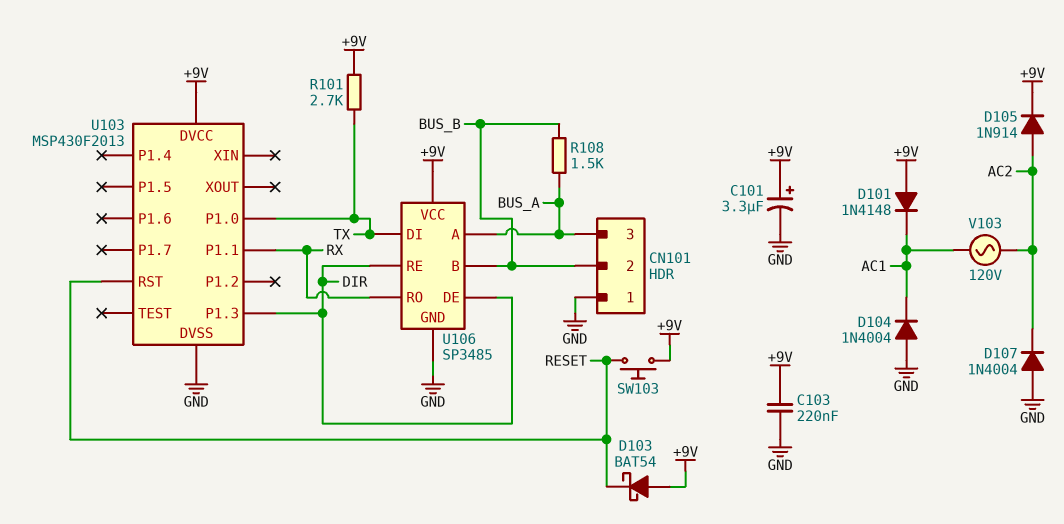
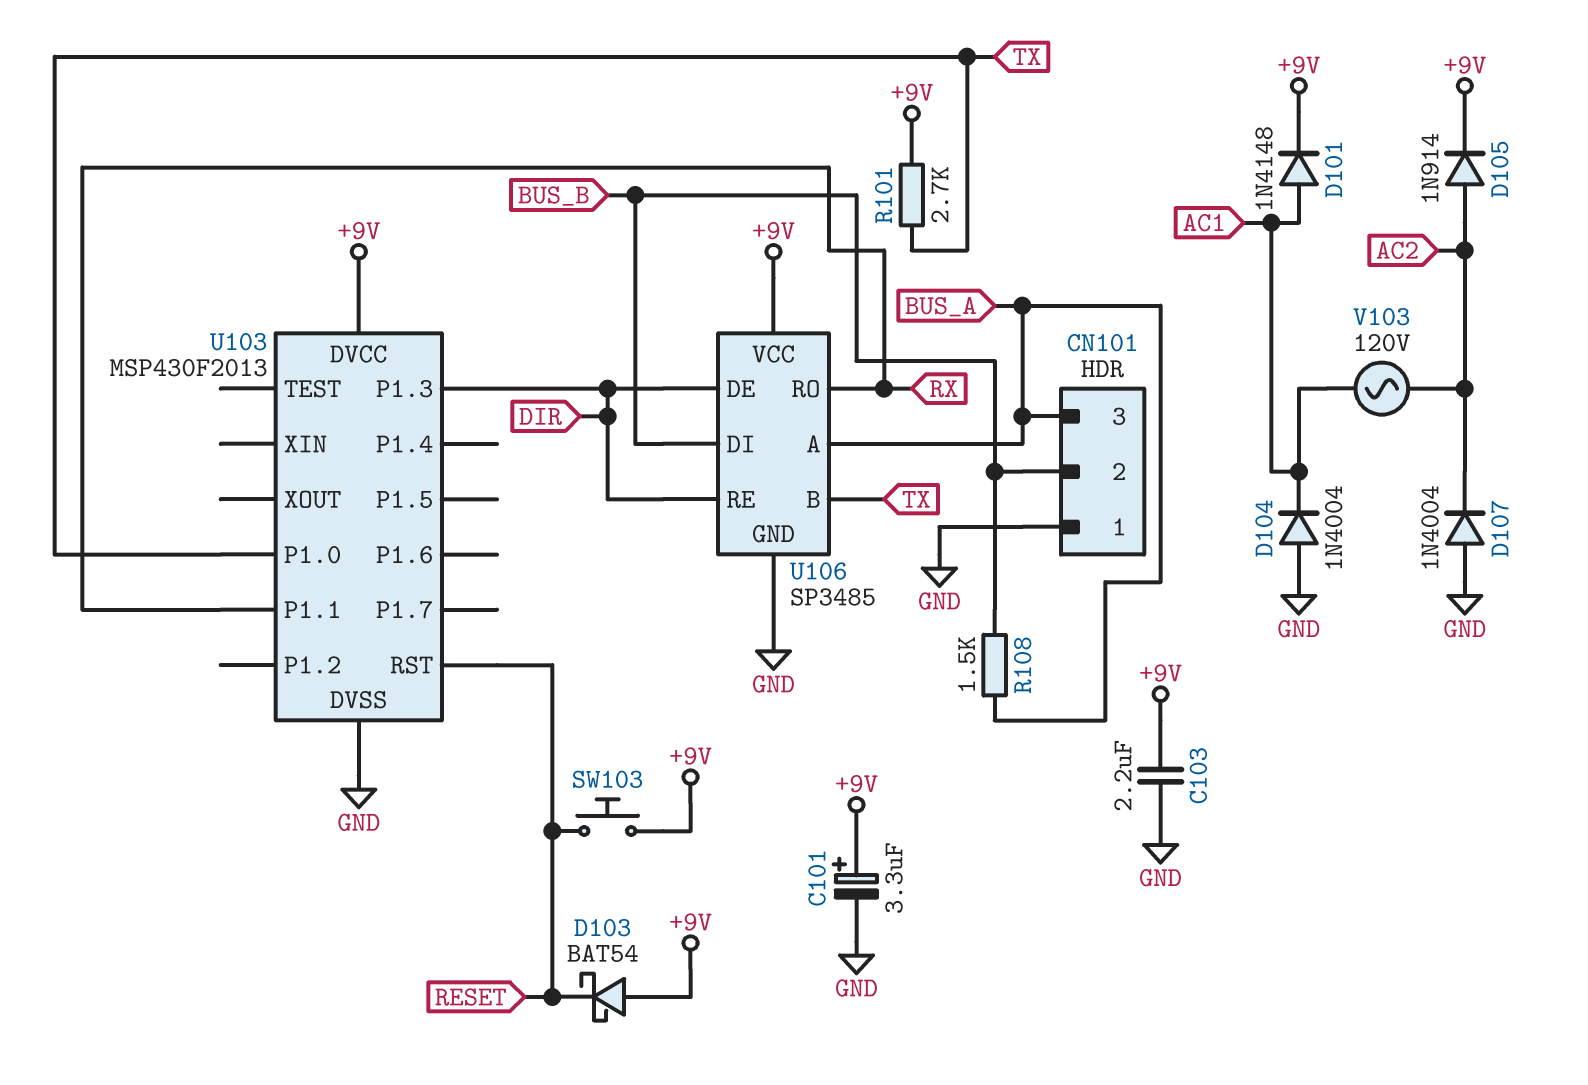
C103: 220nF (+9V, GND) -> 2.2uF (+9V, GND)
D101: diode 1N4148 (A +9V, K AC1) -> diode 1N4148 (A AC1, K +9V)
U106 pin B: BUS_B -> TX
U106 pin DI: TX -> BUS_B

